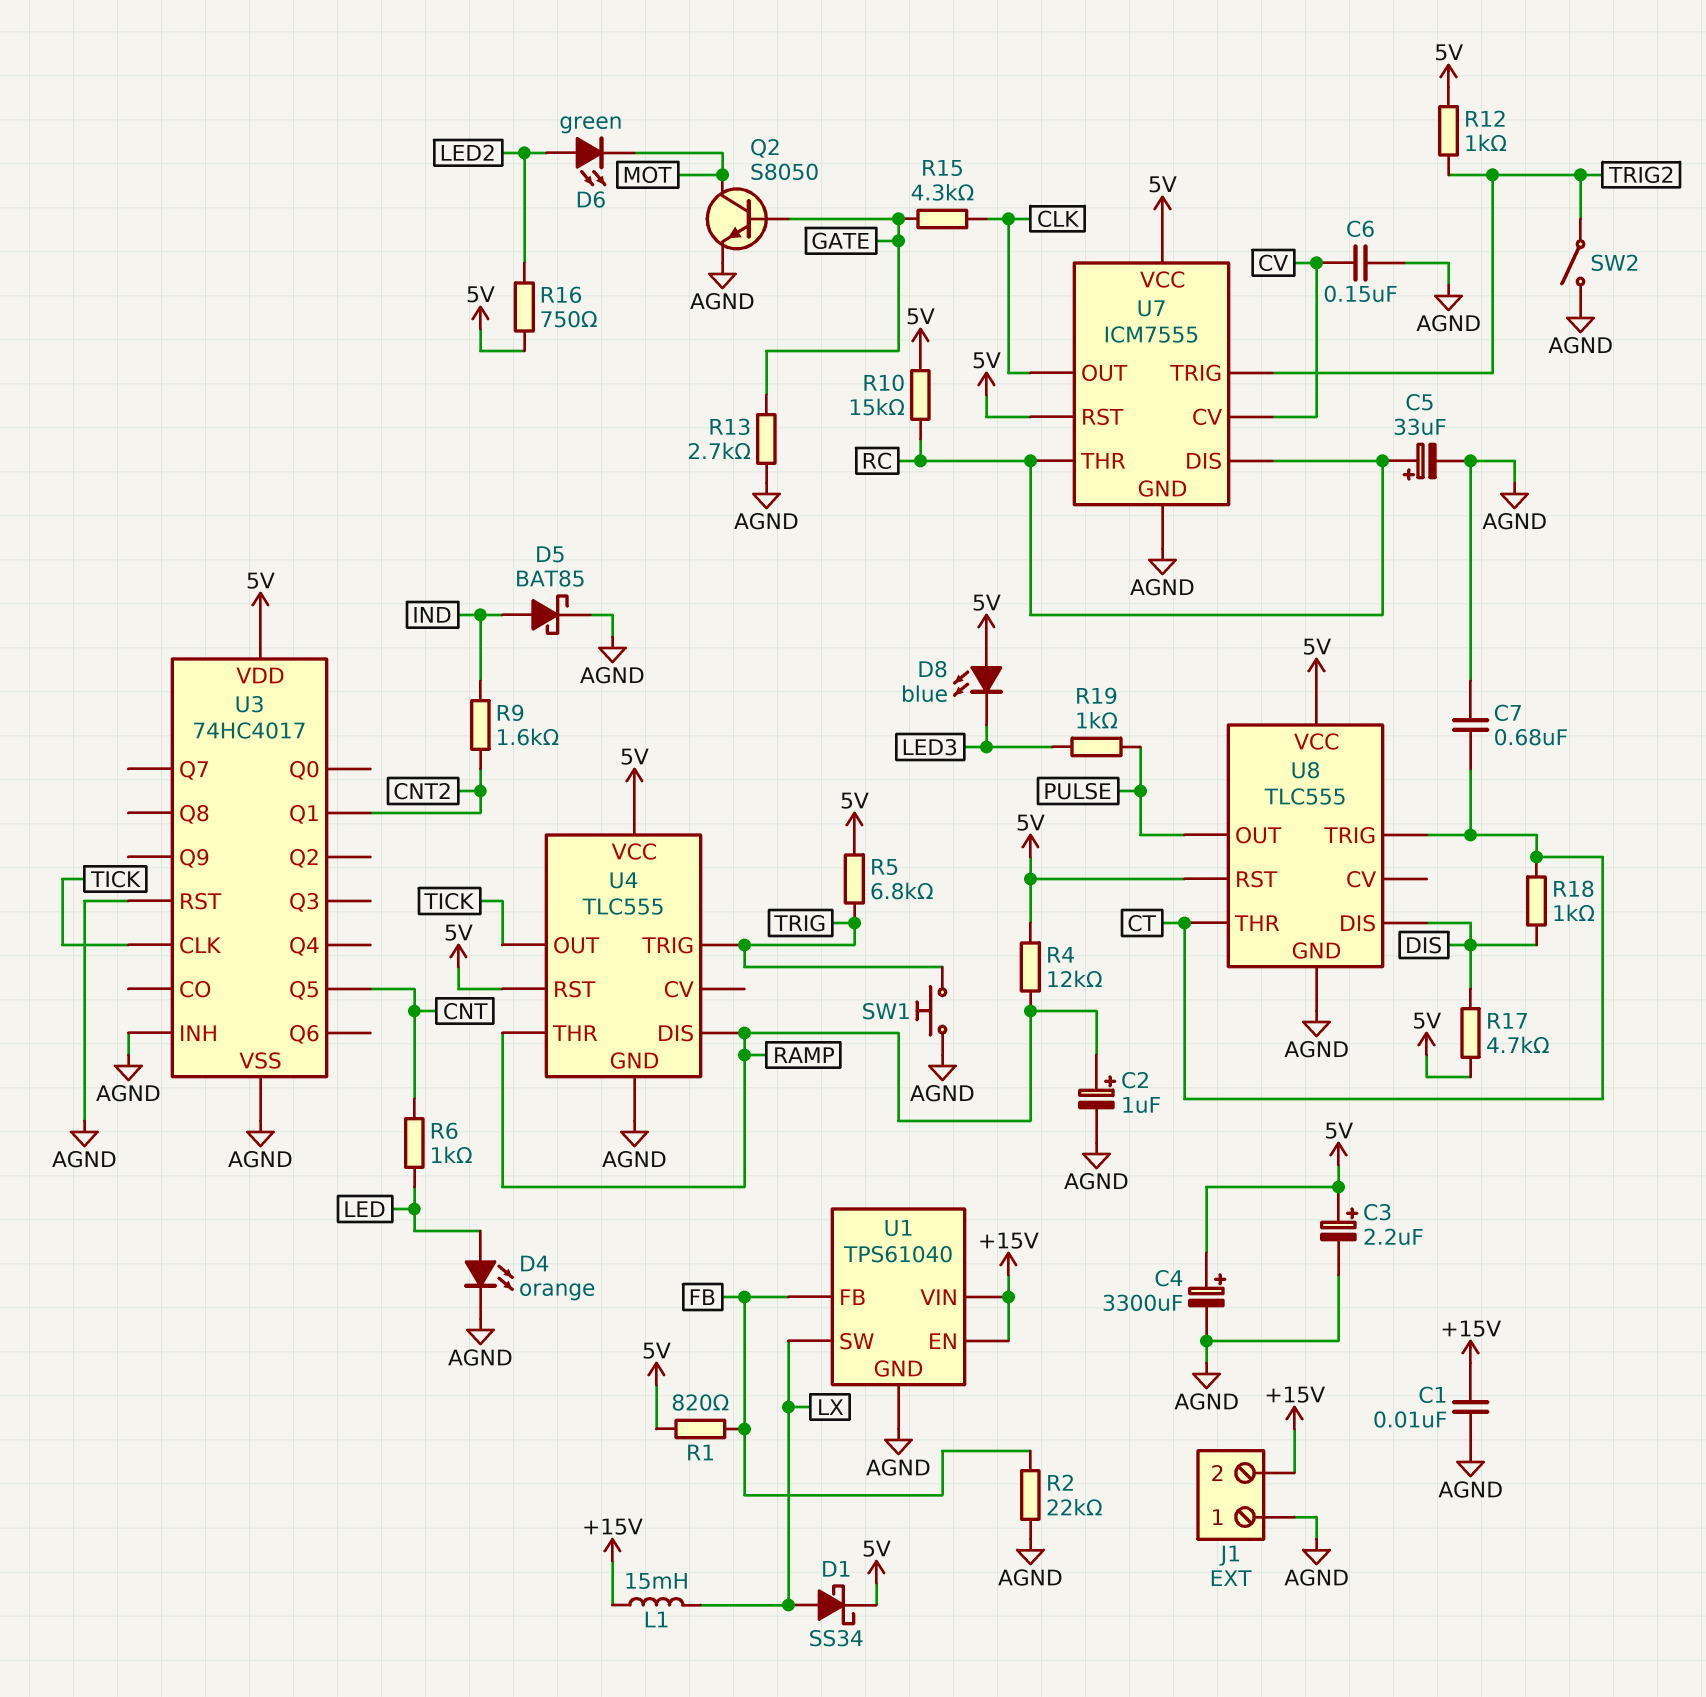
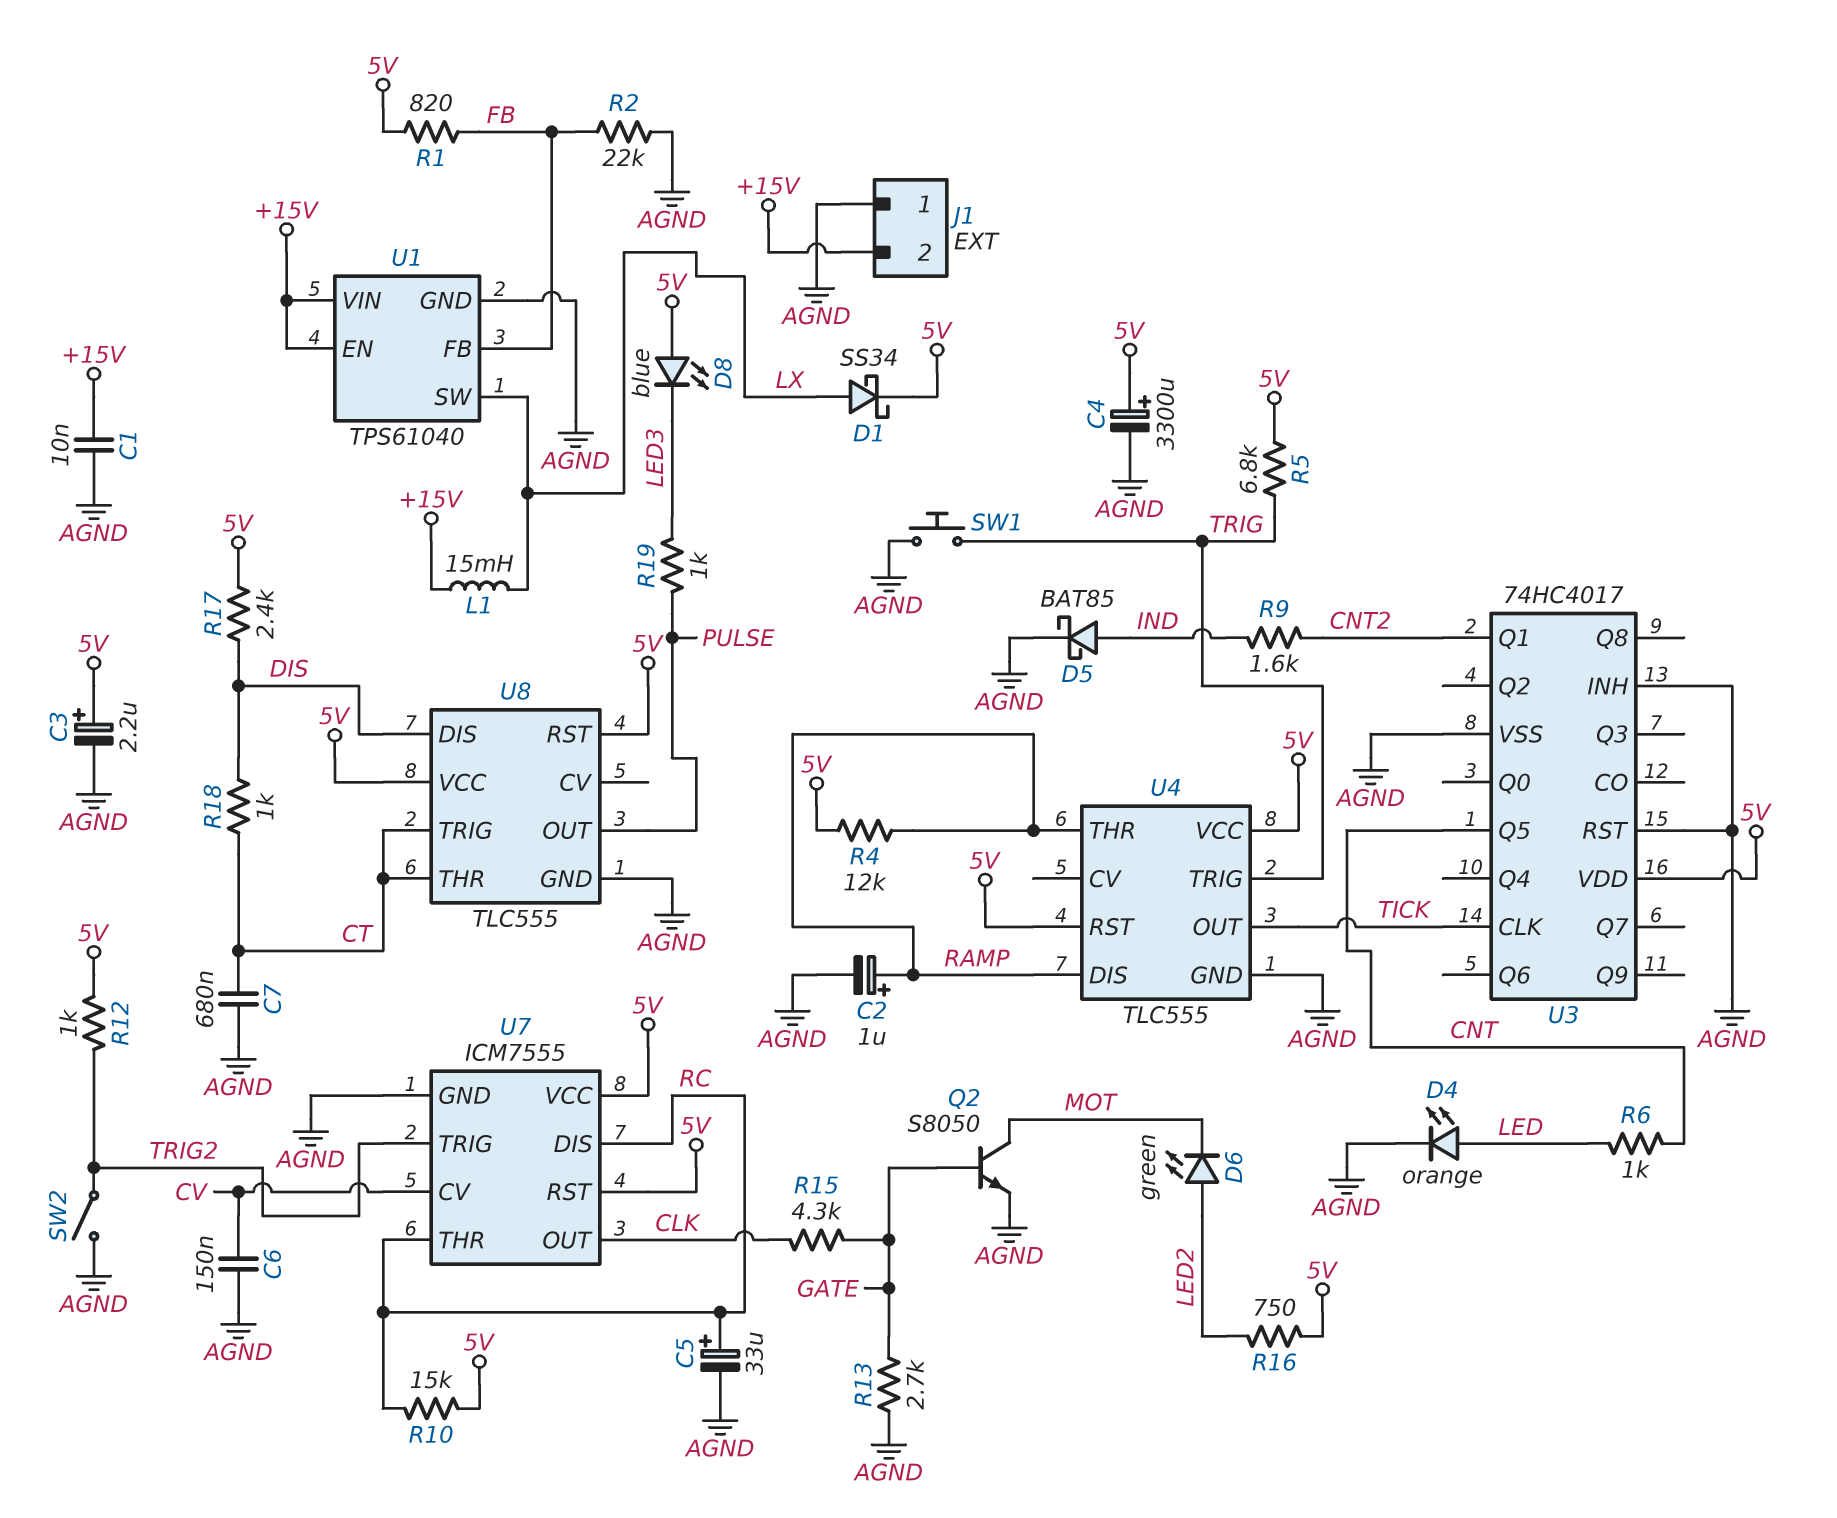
R17: 4.7k (5V, DIS) -> 2.4k (5V, DIS)

